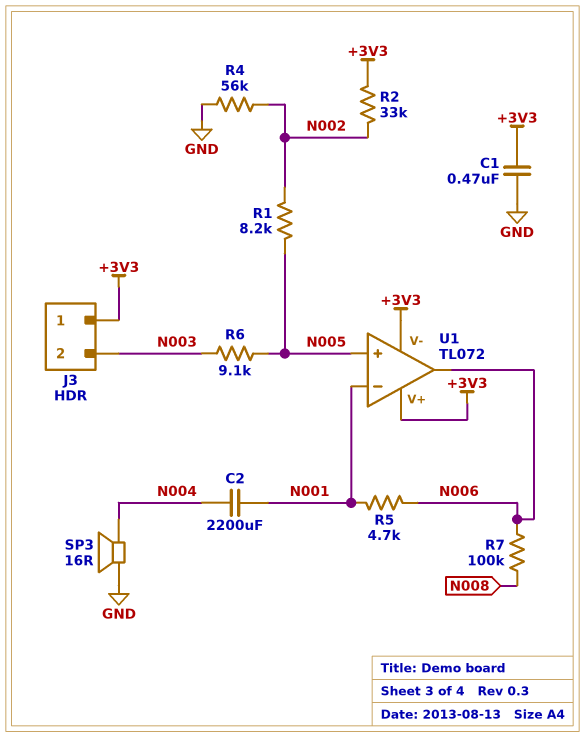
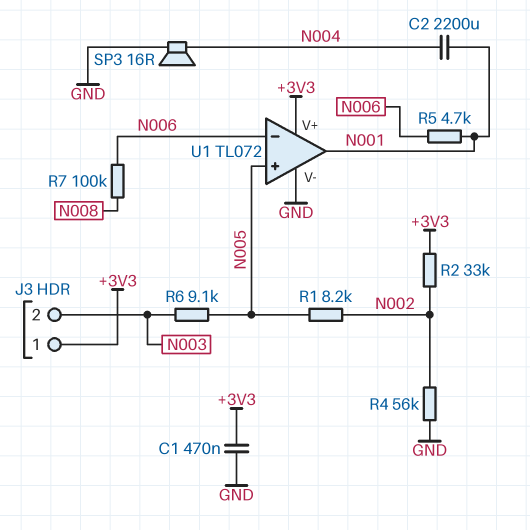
U1 pin V-: +3V3 -> GND
U1 pin in-: N001 -> N006
U1 pin out: N006 -> N001

